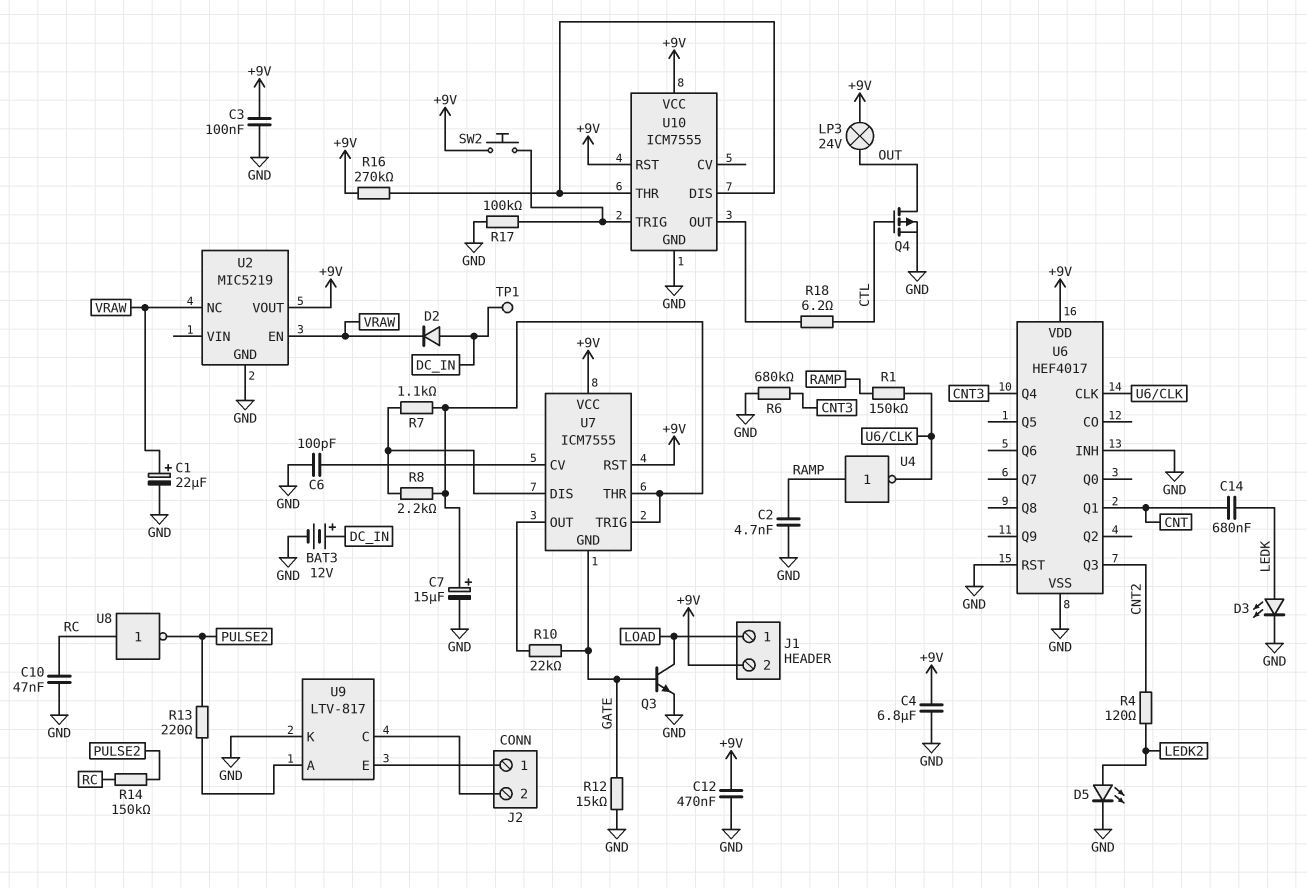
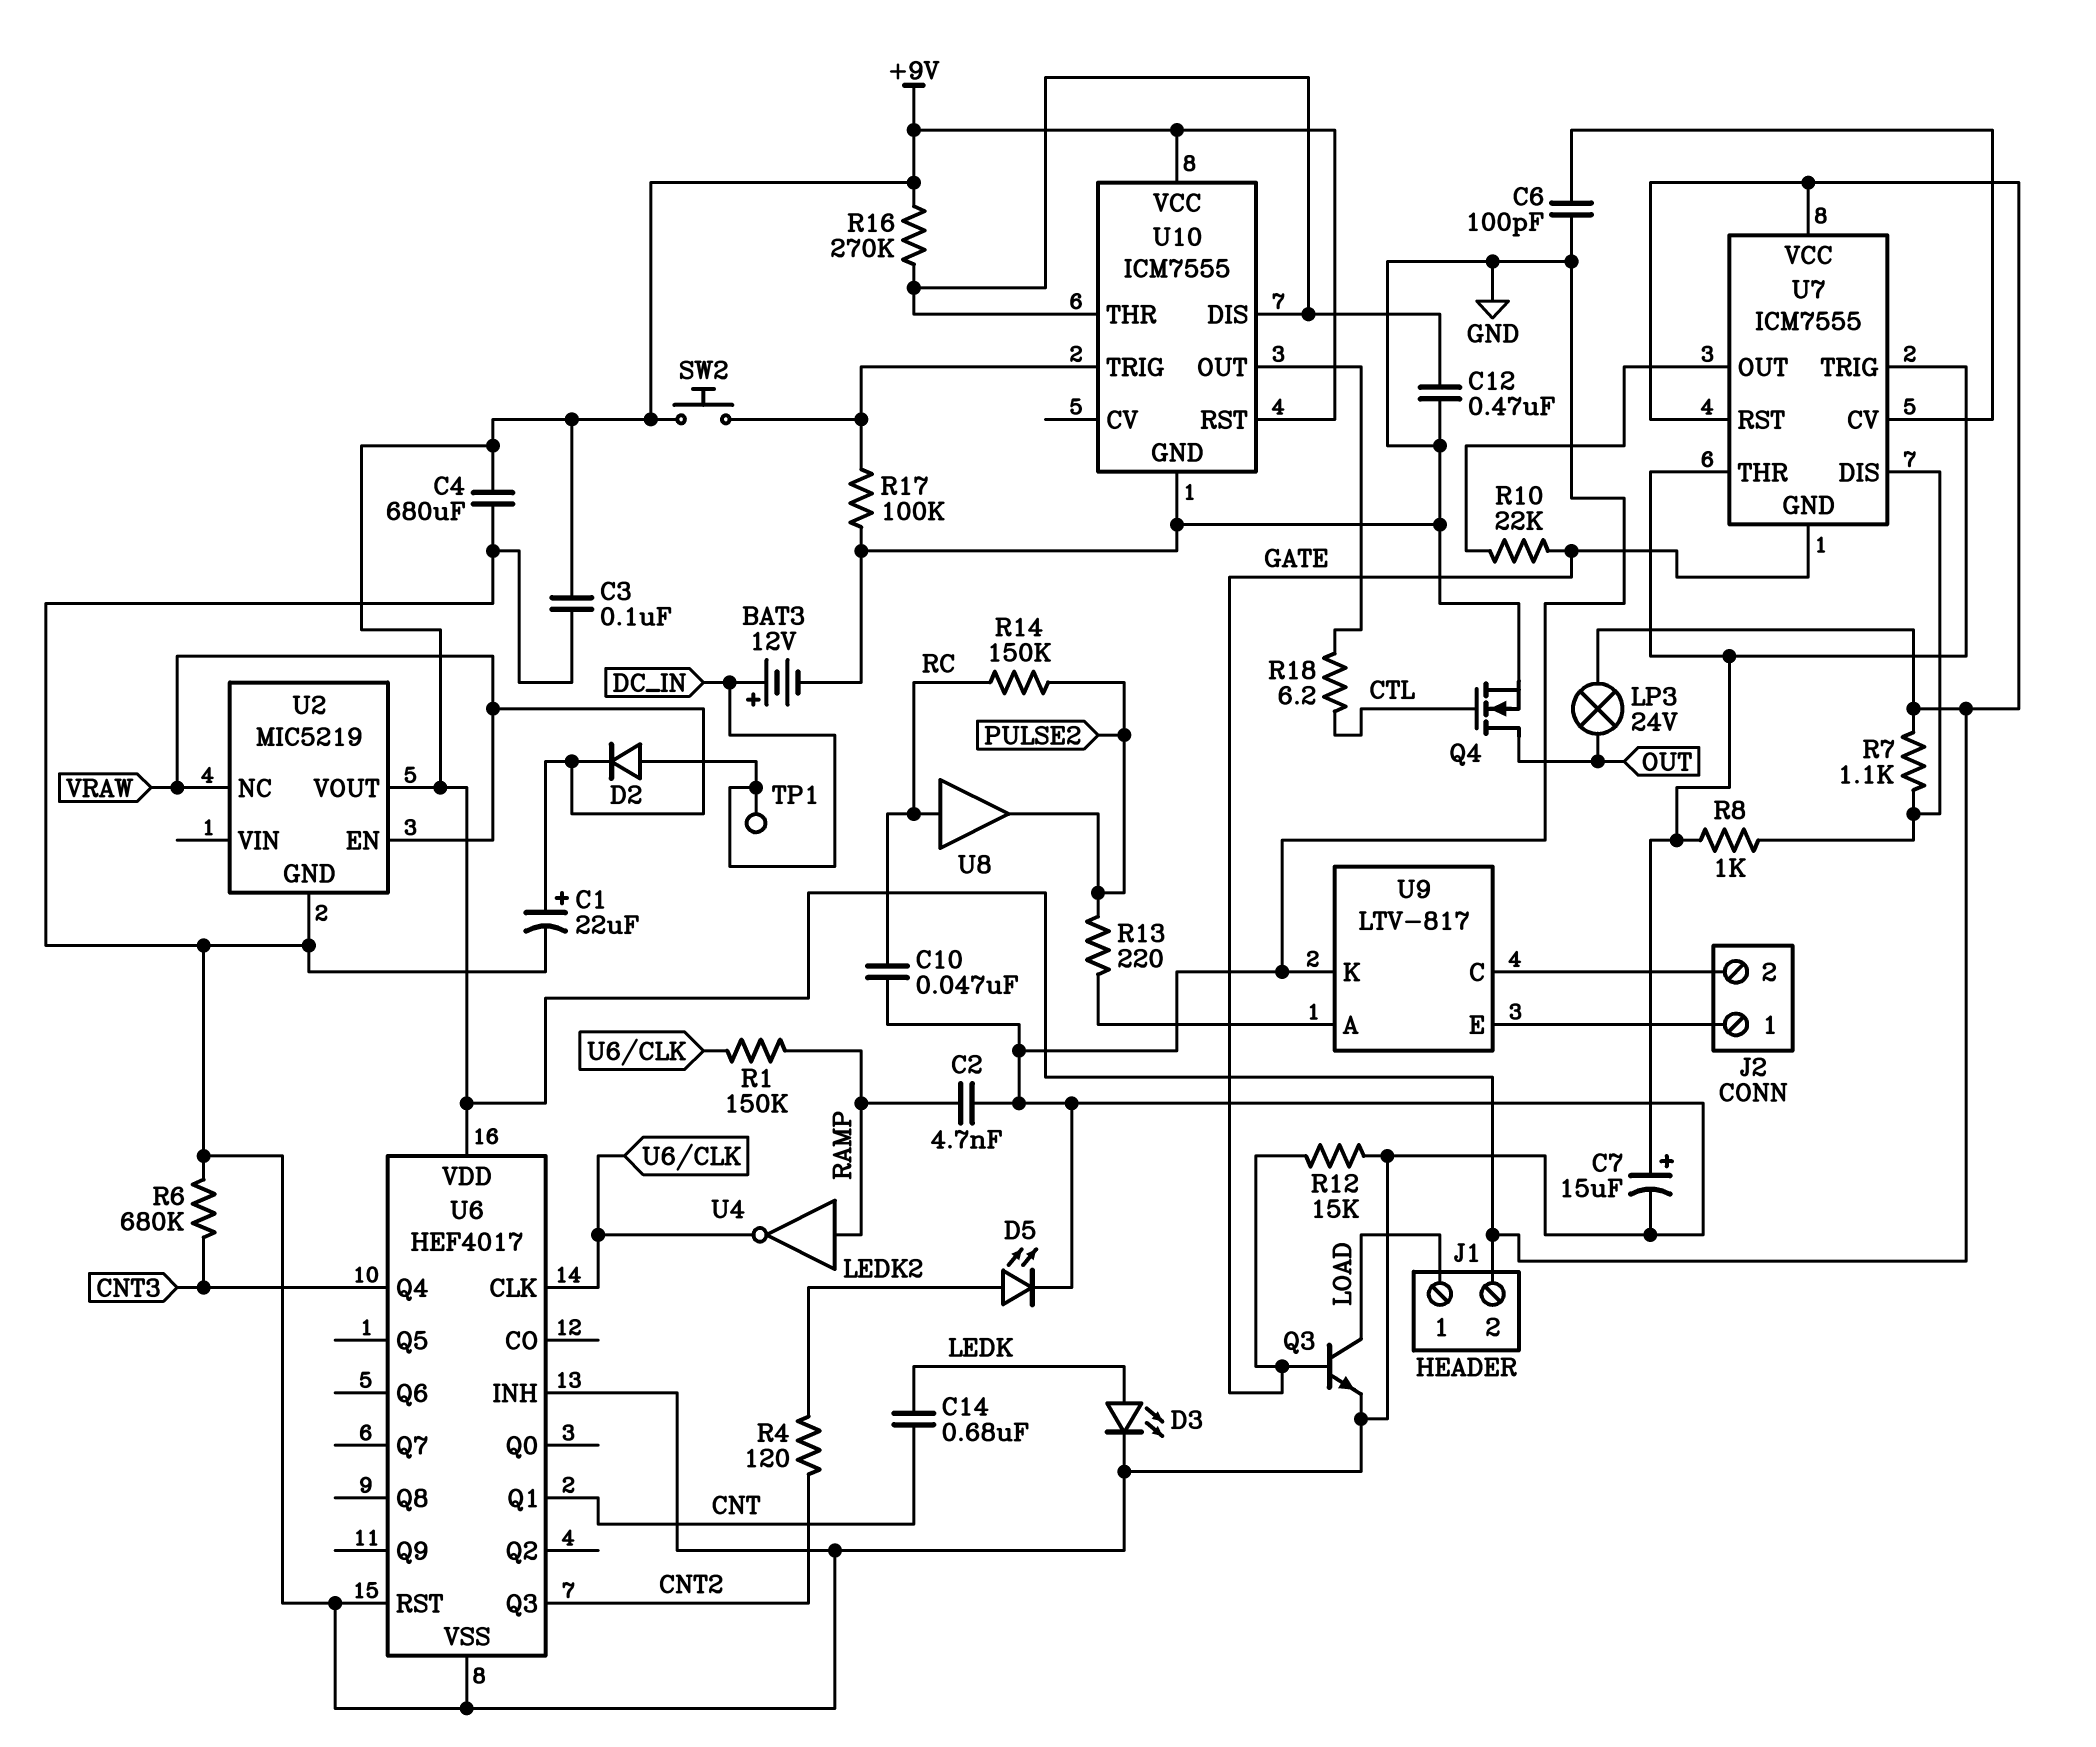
C4: 6.8uF (+9V, GND) -> 680uF (+9V, GND)
C12: 470nF (+9V, GND) -> 470nF (GND, U10/DIS)
Q4: PMOS (G CTL, D OUT, S GND) -> NMOS (G CTL, D OUT, S GND)
R7: 1.1k (U7/DIS, U7/THR) -> 1.1k (+9V, U7/DIS)
R8: 2.2k (U7/DIS, U7/THR) -> 1k (U7/DIS, U7/THR)
U8: NOT (in RC, out PULSE2) -> buffer (in RC, out PULSE2)

